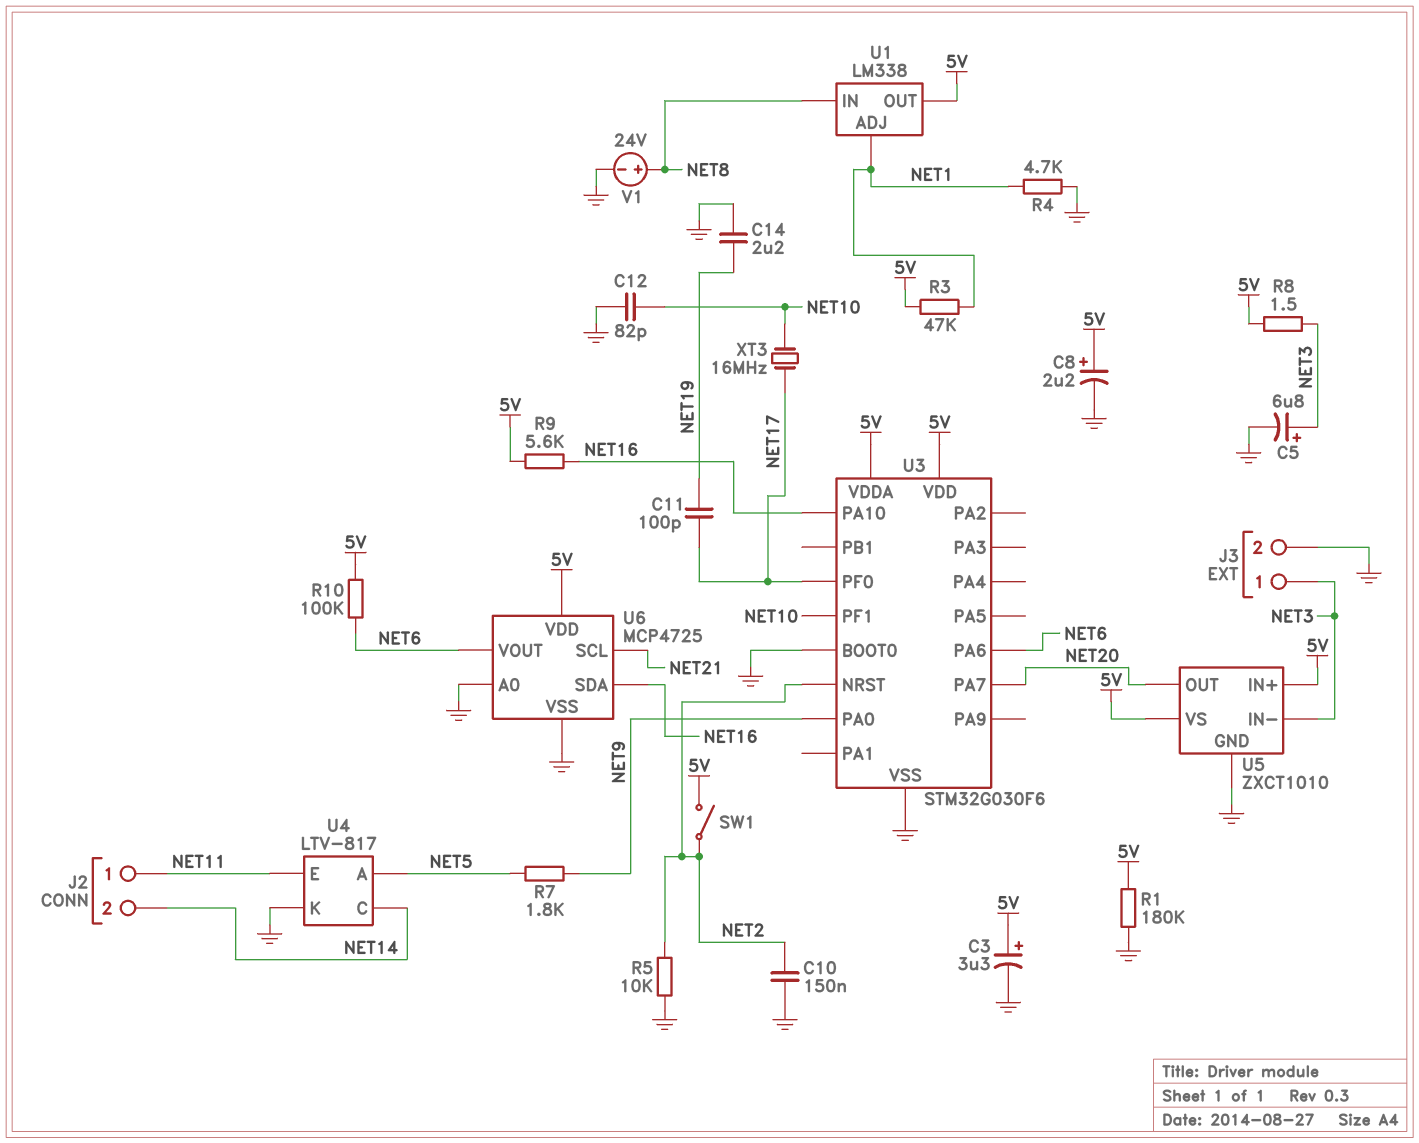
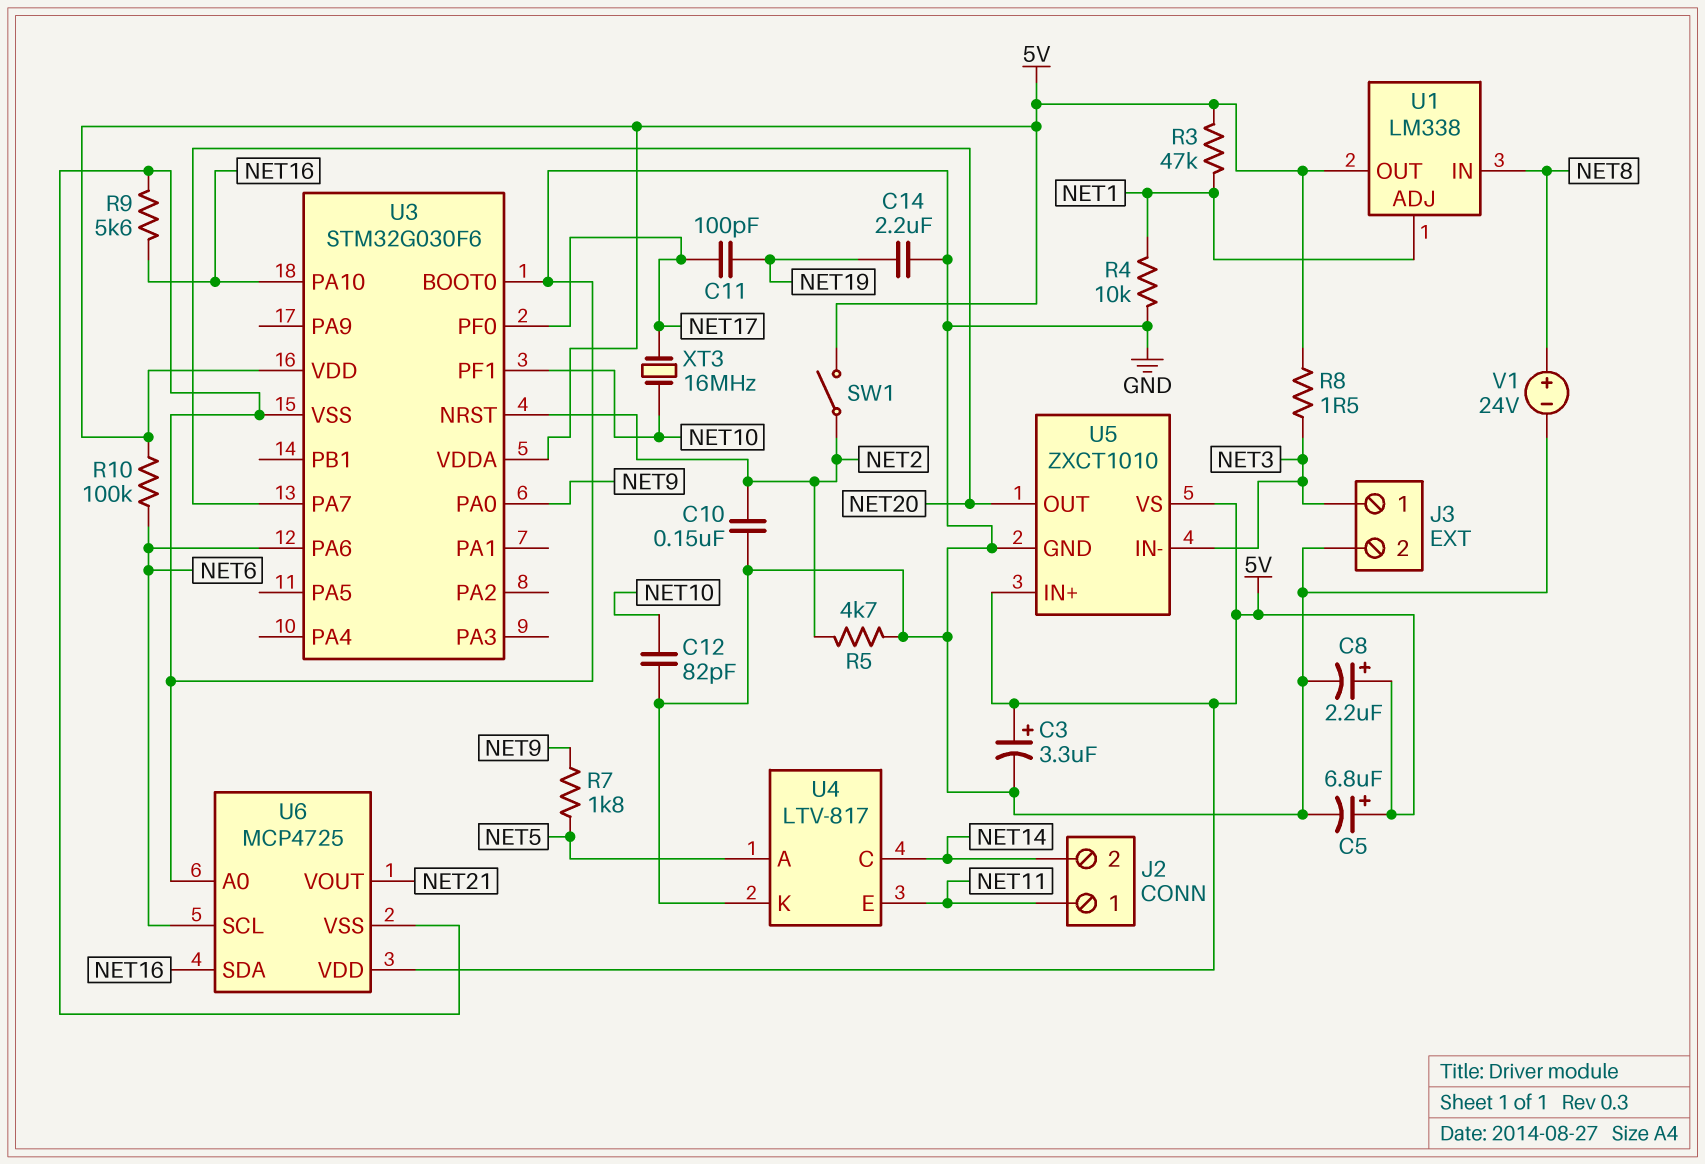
C5: 6.8uF (plus NET3, minus GND) -> 6.8uF (plus 5V, minus GND)
R1: 180k (5V, GND) -> none
R4: 4.7k (GND, NET1) -> 10k (GND, NET1)
R5: 10k (GND, NET2) -> 4.7k (GND, NET2)
R9: 5.6k (5V, NET16) -> 5.6k (GND, NET16)
U6 pin SCL: NET21 -> NET6
U6 pin VOUT: NET6 -> NET21

